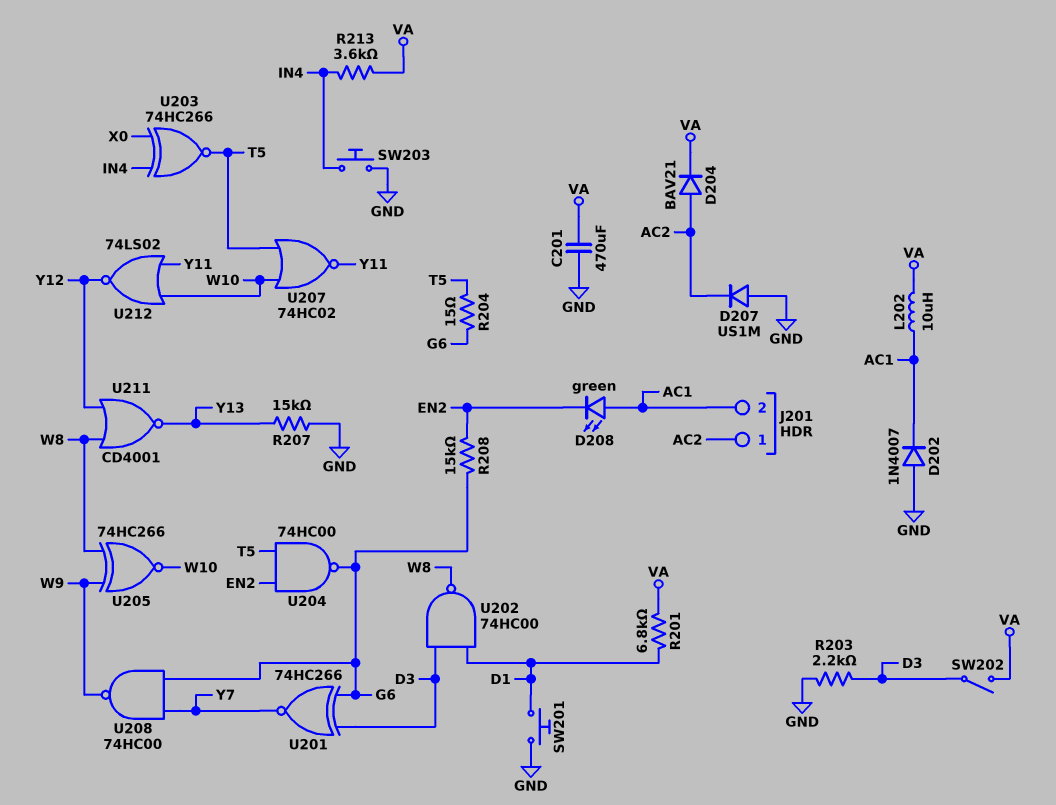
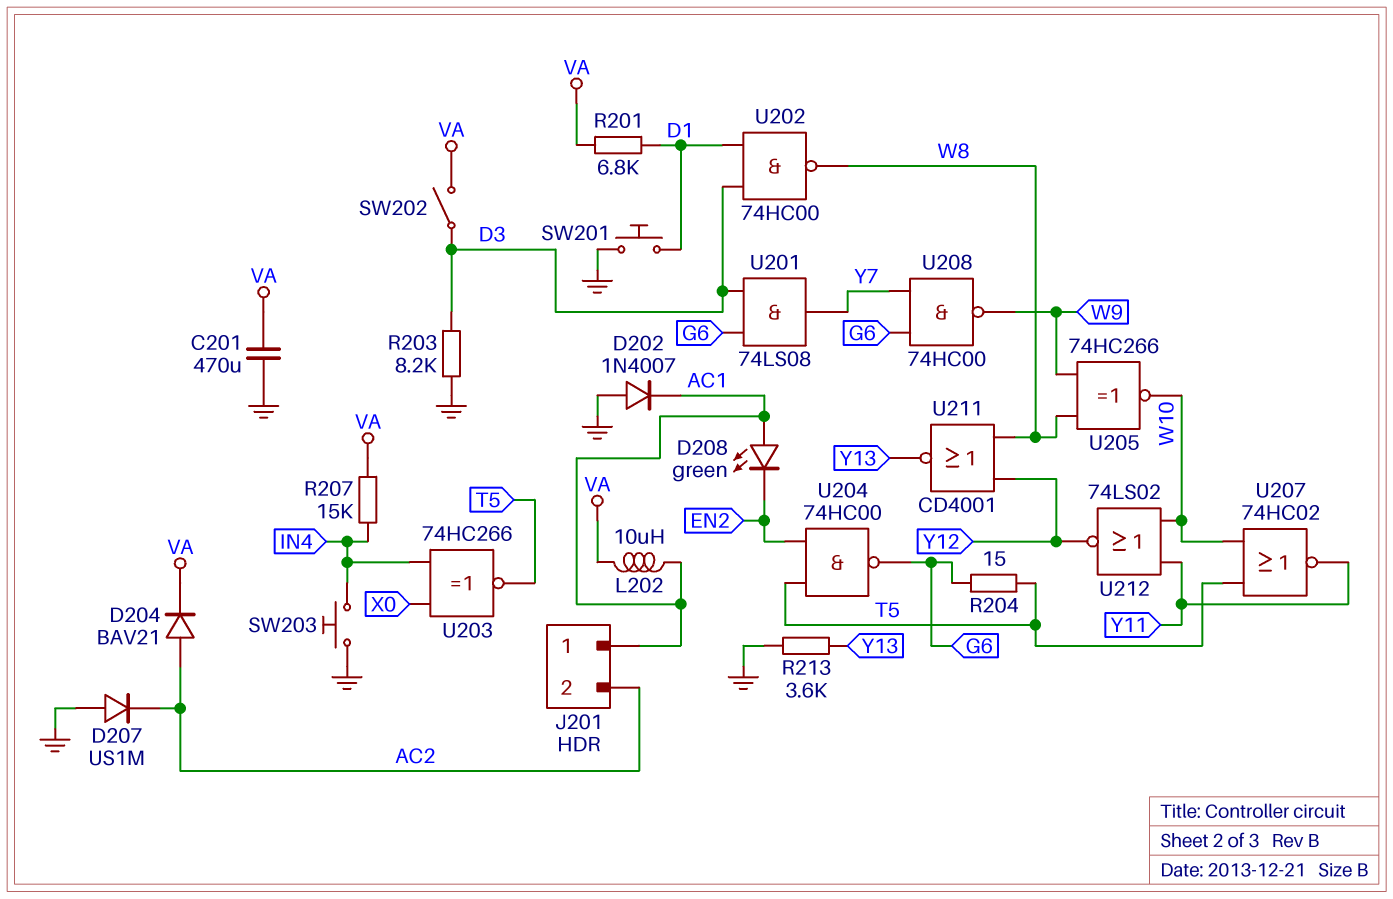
J201 pin 1: AC2 -> AC1
J201 pin 2: AC1 -> AC2
R203: 2.2k (D3, GND) -> 8.2k (D3, GND)
R207: 15k (GND, Y13) -> 15k (IN4, VA)
R208: 15k (EN2, G6) -> none
R213: 3.6k (IN4, VA) -> 3.6k (GND, Y13)
U201: XNOR 74HC266 (in D3, in G6, out Y7) -> AND 74LS08 (in D3, in G6, out Y7)

